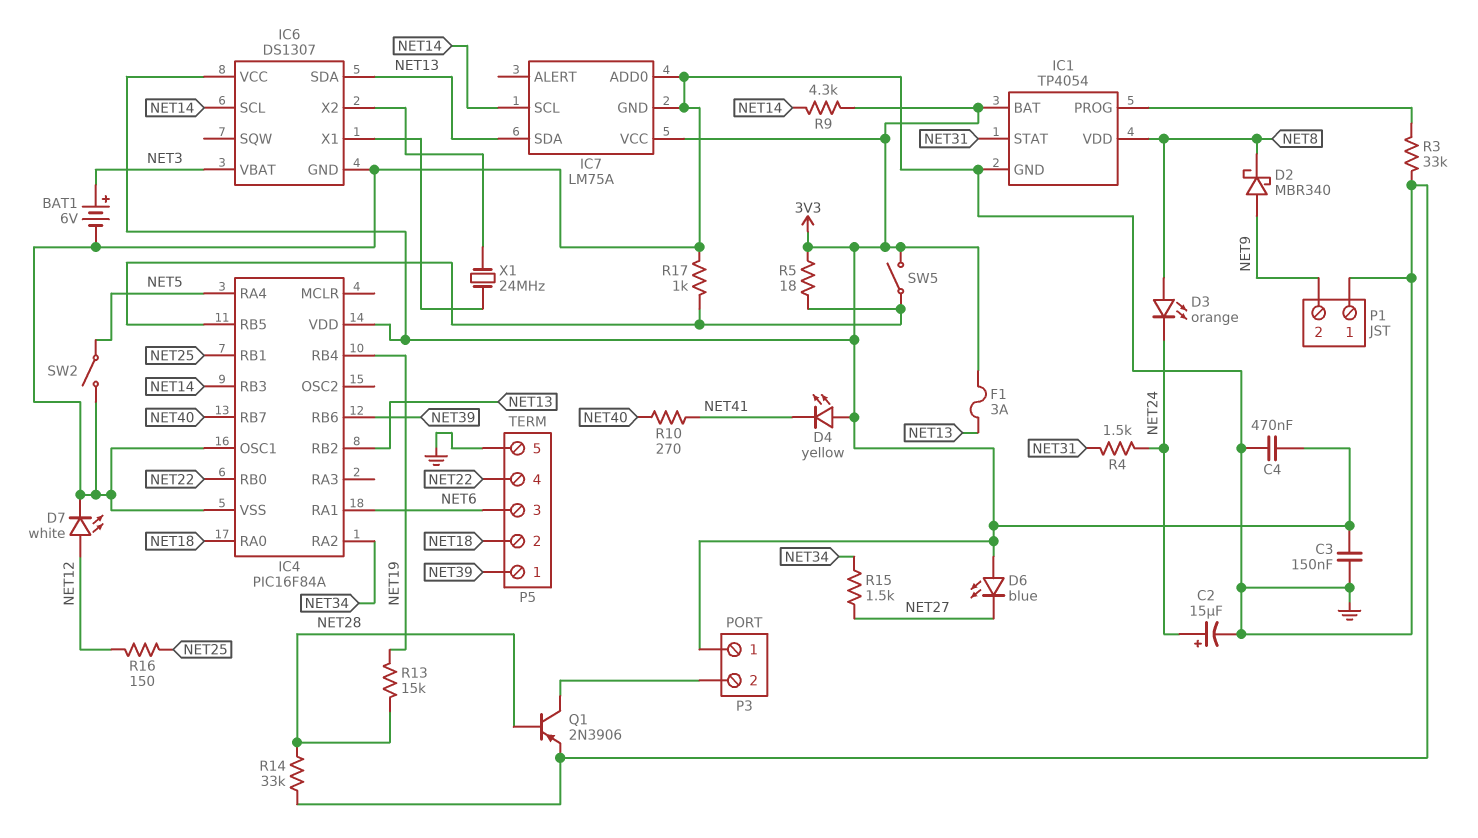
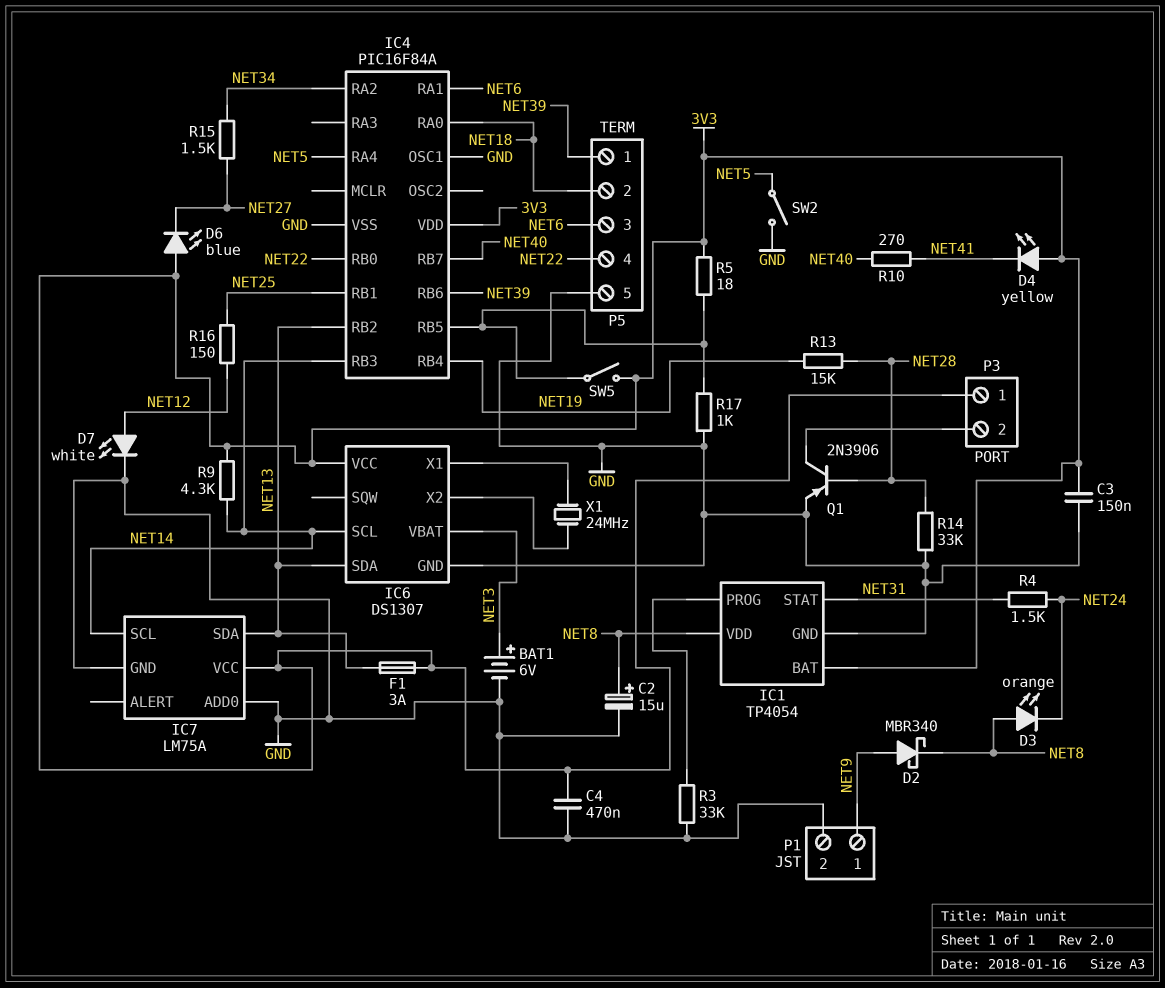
C2: 15uF (plus NET24, minus GND) -> 15uF (plus NET8, minus GND)
P1 pin 1: GND -> NET9
P1 pin 2: NET9 -> GND

